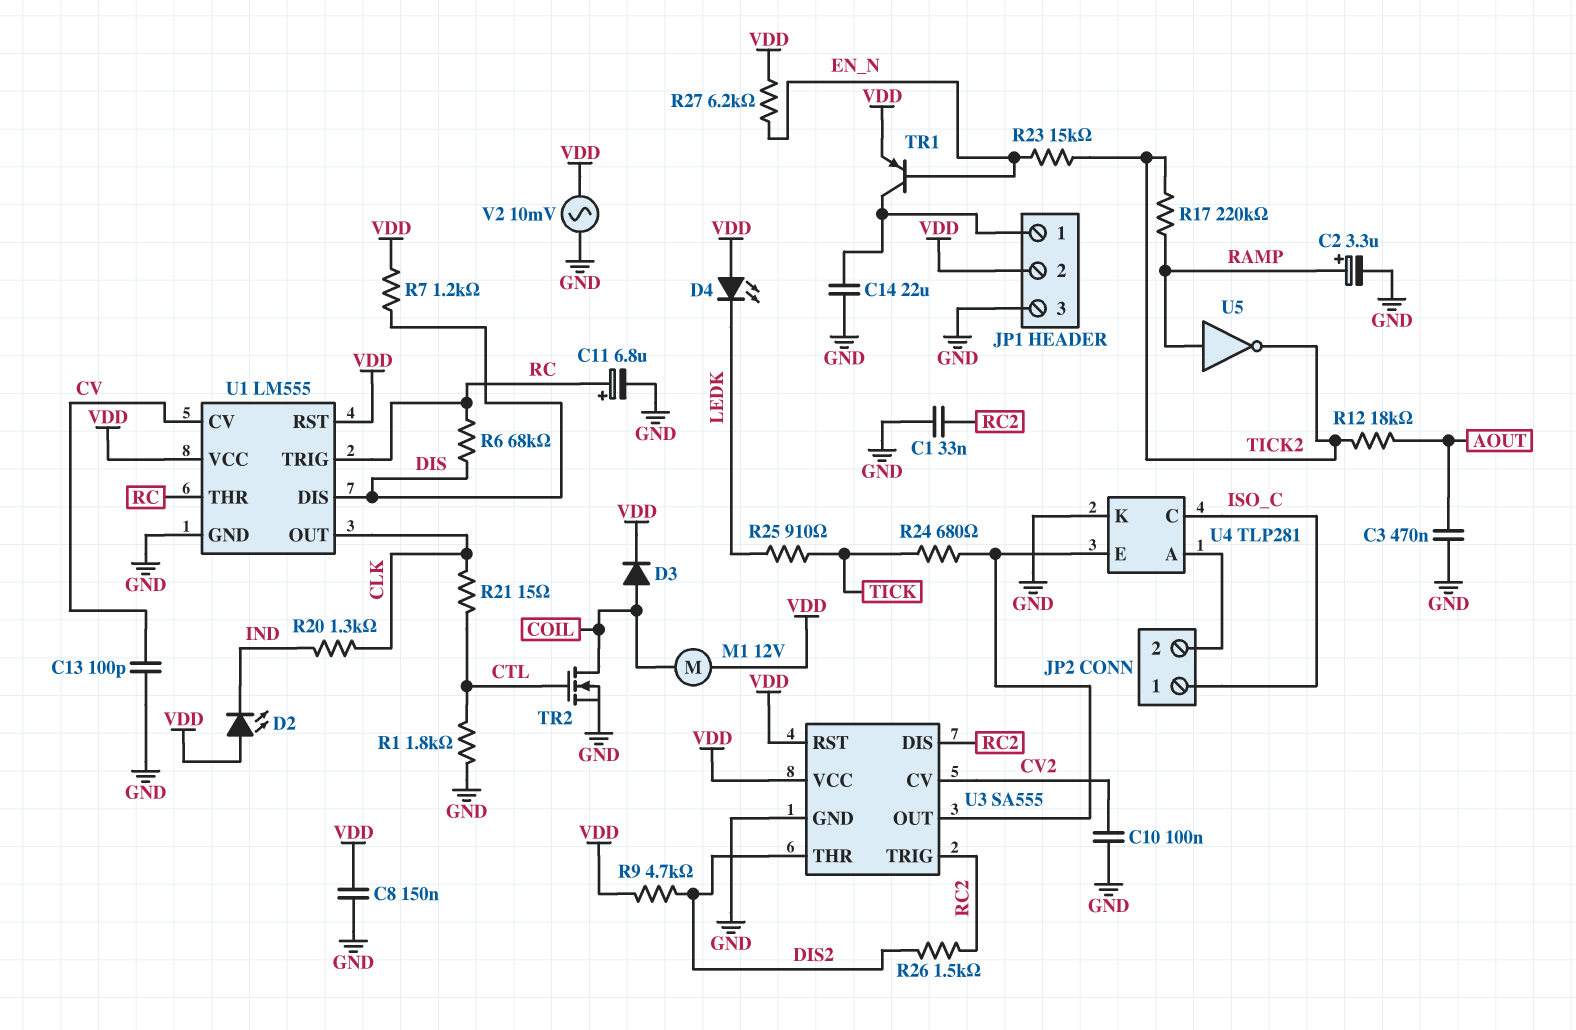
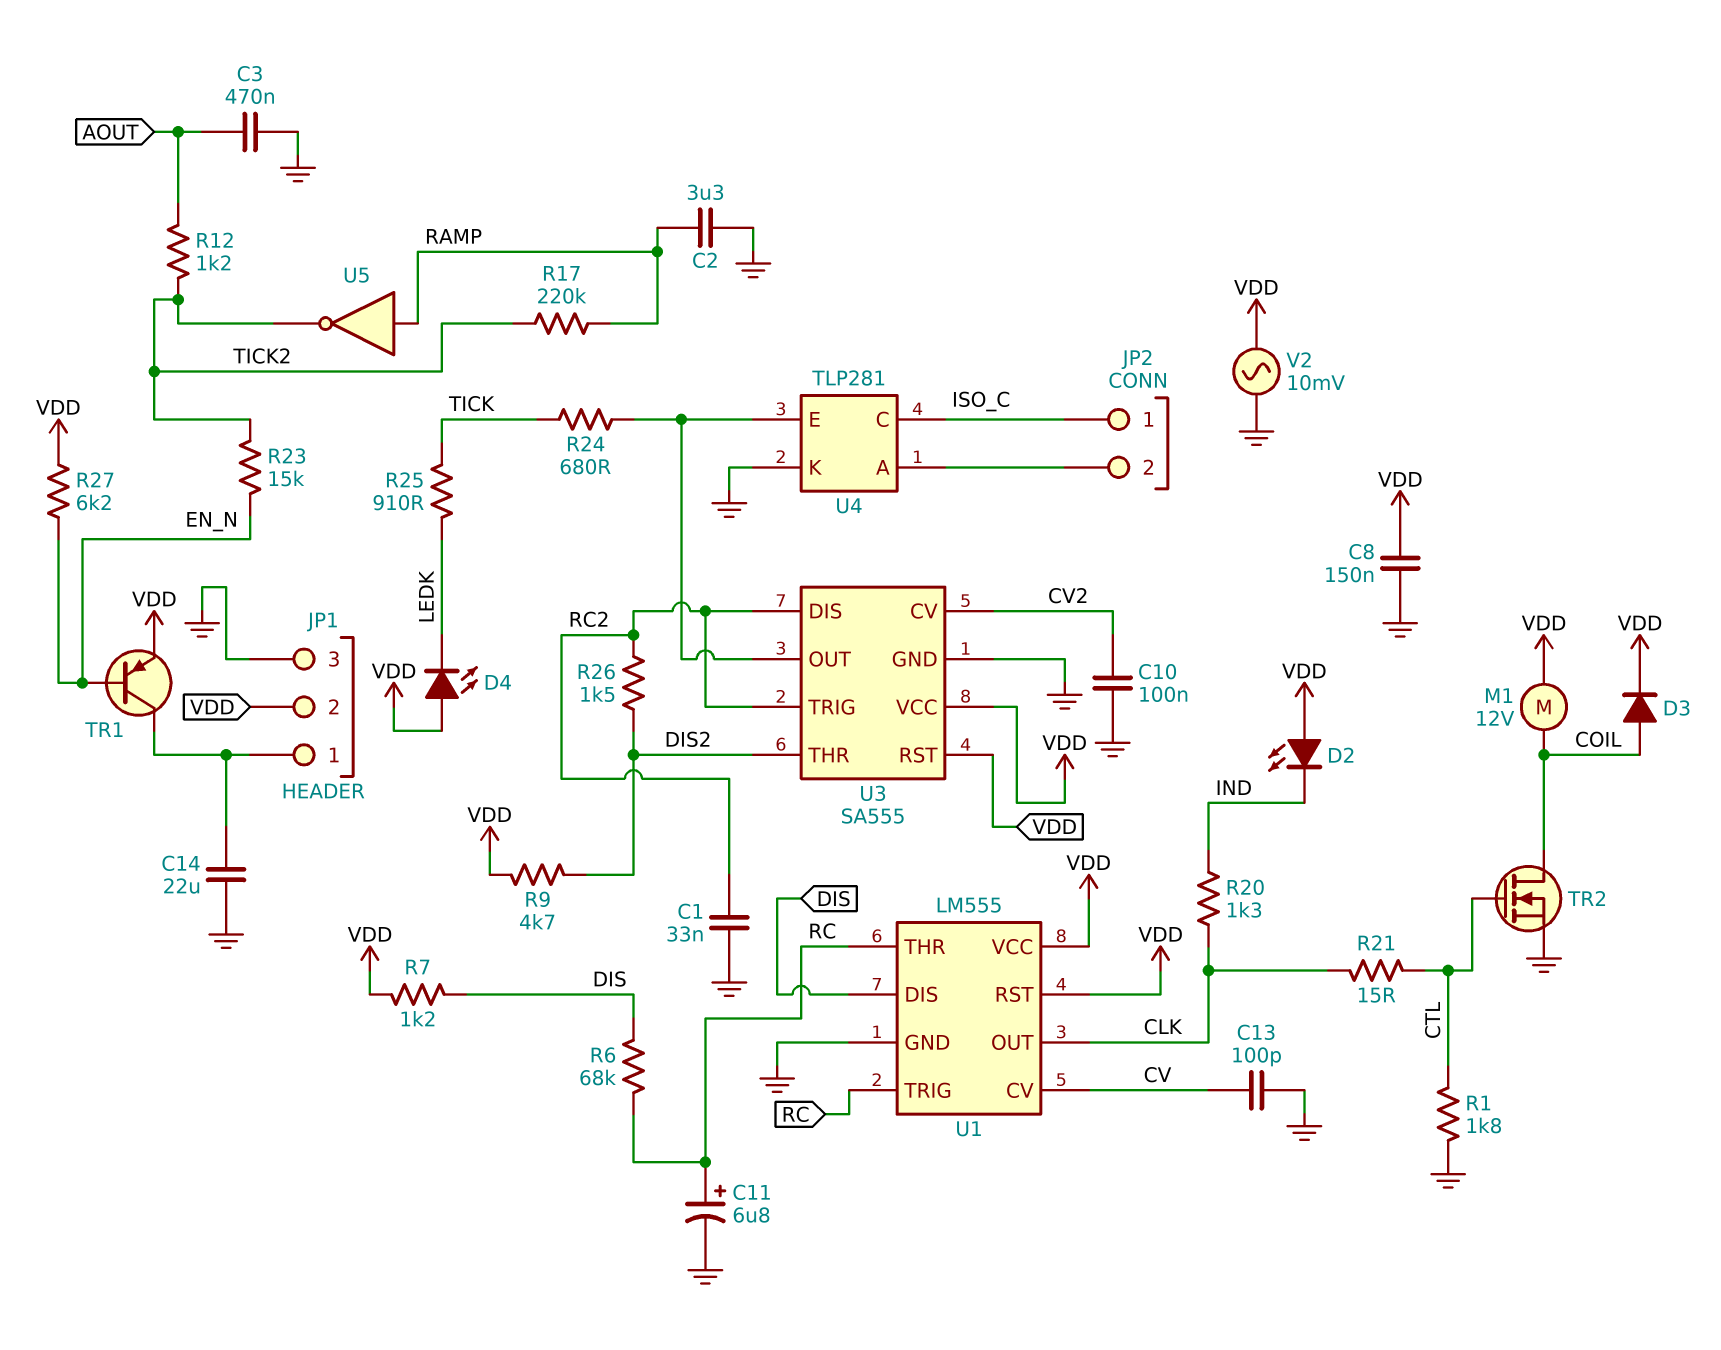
C2: 3.3uF (plus RAMP, minus GND) -> 3.3uF (GND, RAMP)
R12: 18k (AOUT, TICK2) -> 1.2k (AOUT, TICK2)

